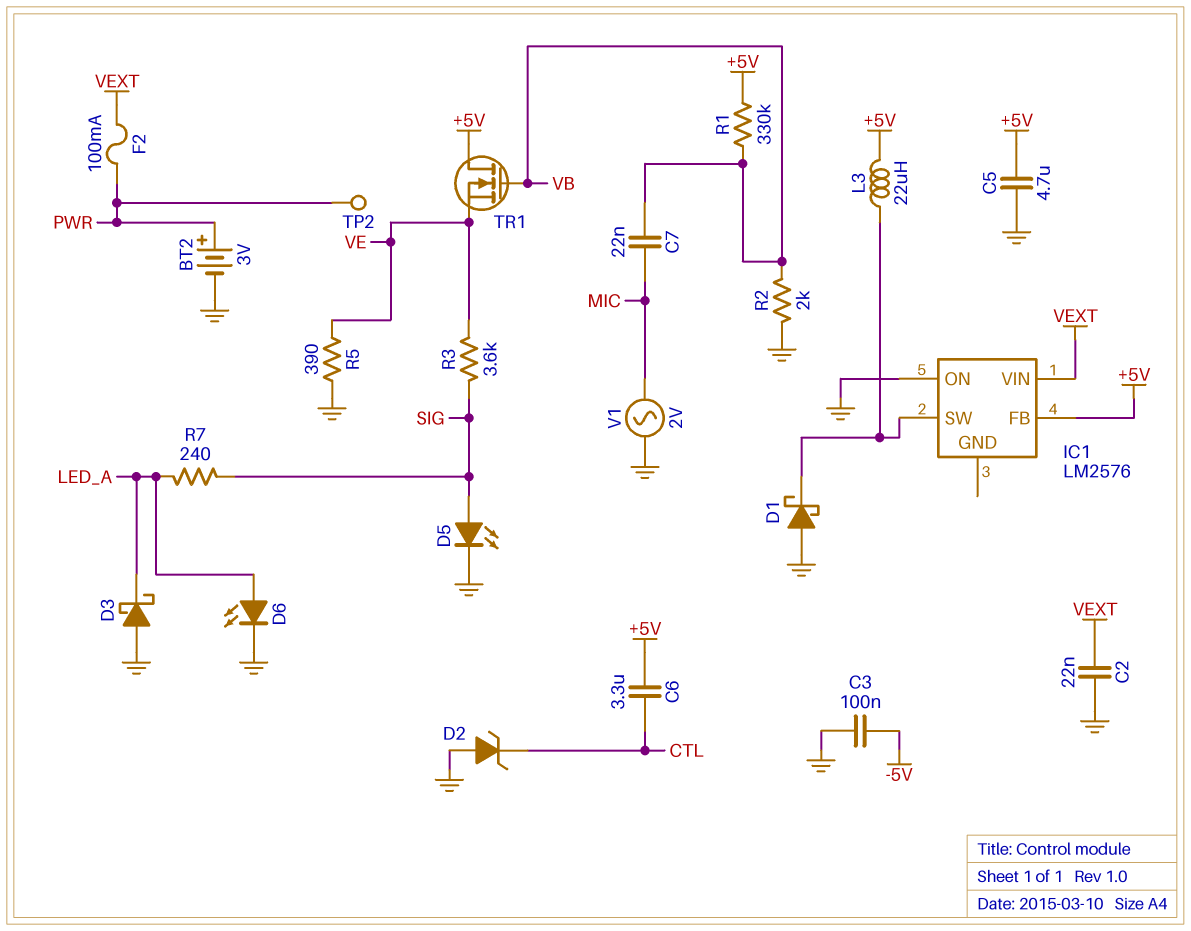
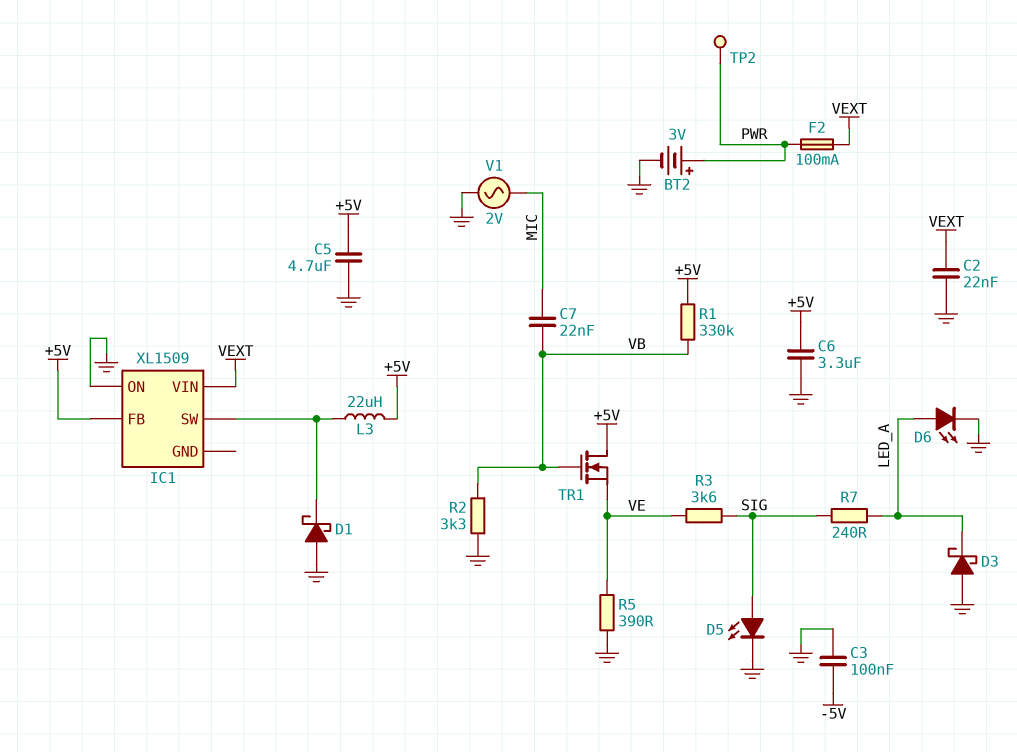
C6: 3.3uF (+5V, CTL) -> 3.3uF (+5V, GND)
D2: zener (A GND, K CTL) -> none
IC1: LM2576 -> XL1509
R2: 2k (GND, VB) -> 3.3k (GND, VB)

